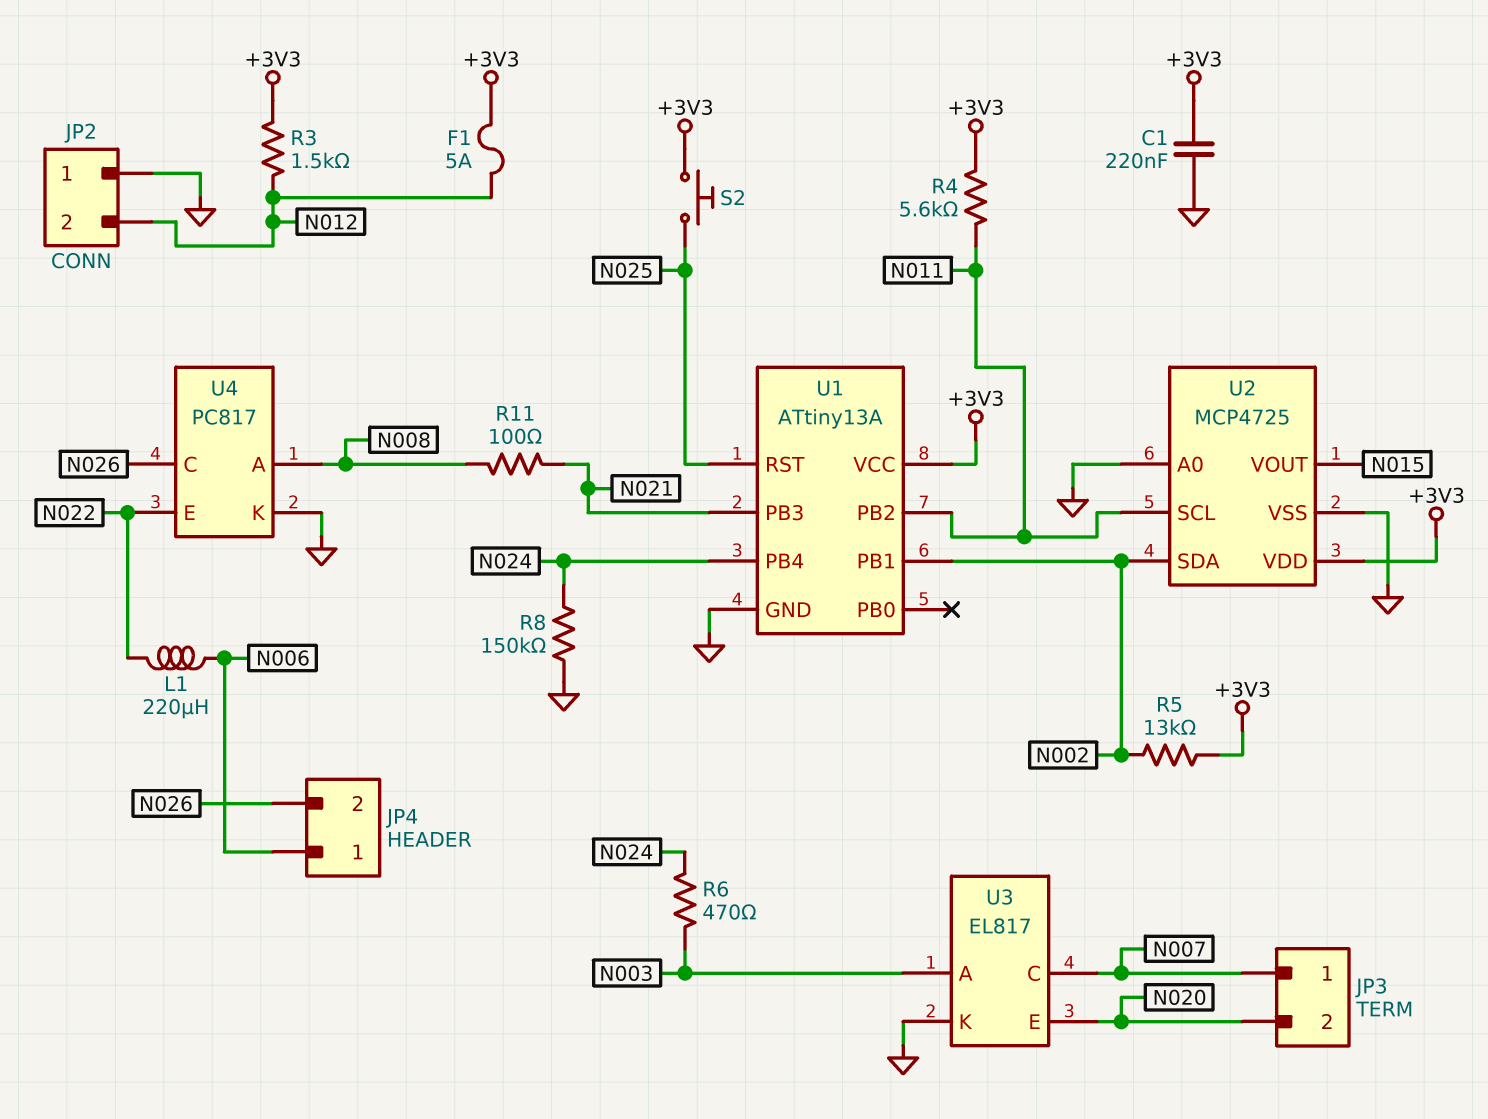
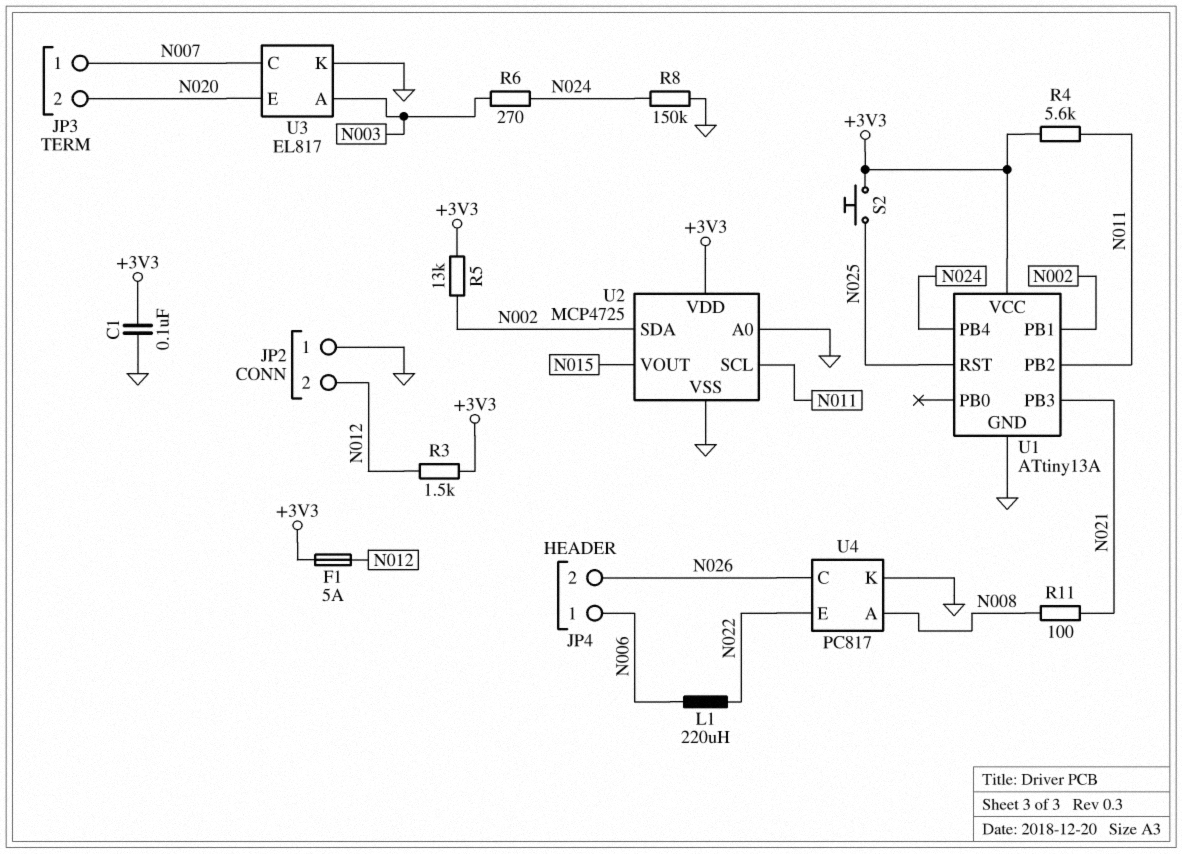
C1: 220nF (+3V3, GND) -> 100nF (+3V3, GND)
R6: 470 (N003, N024) -> 270 (N003, N024)

